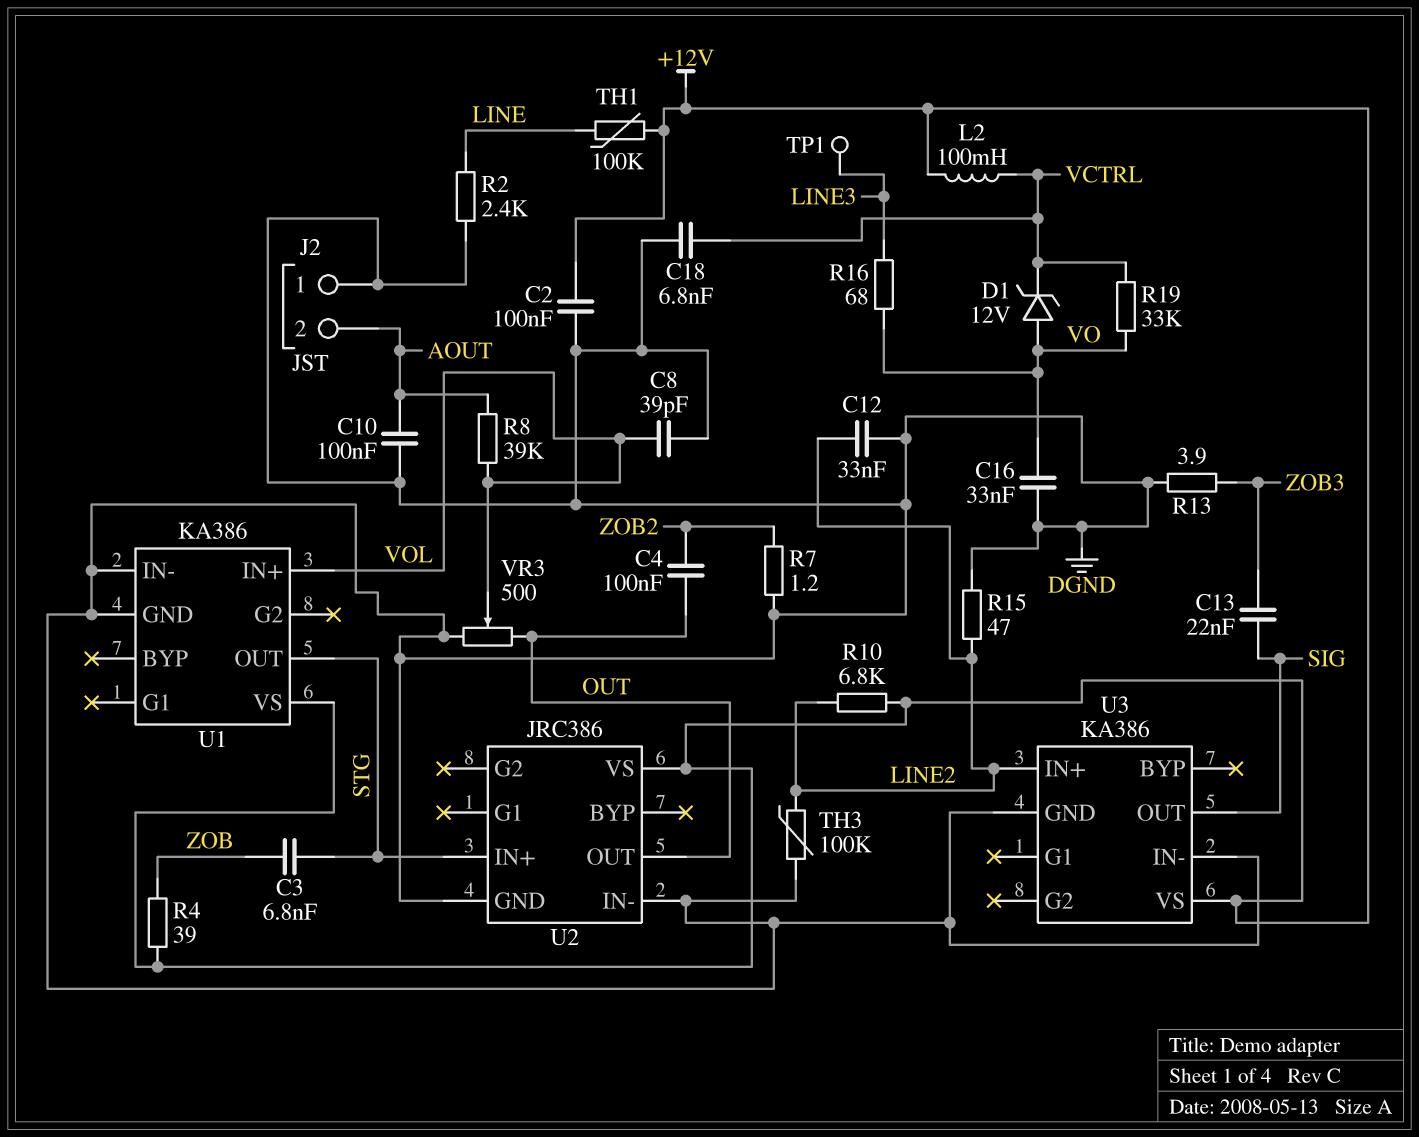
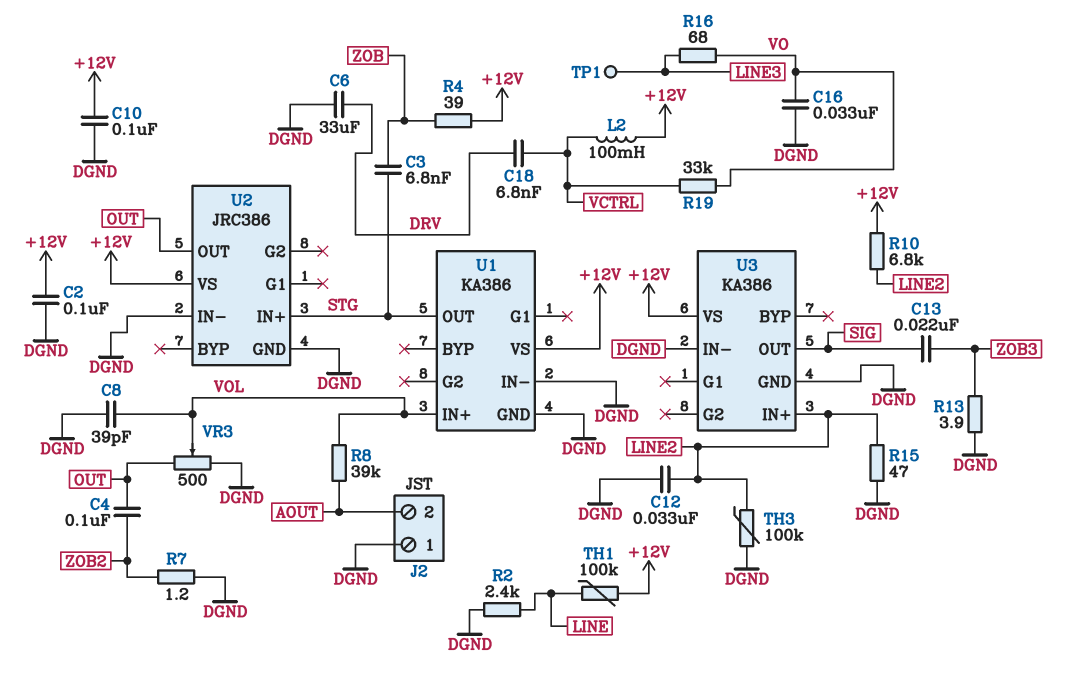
C6: none -> 33uF (DGND, DRV)
C10: 100nF (AOUT, DGND) -> 100nF (+12V, DGND)
C18: 6.8nF (DGND, VCTRL) -> 6.8nF (DRV, VCTRL)
D1: zener 12V (A VO, K VCTRL) -> none

